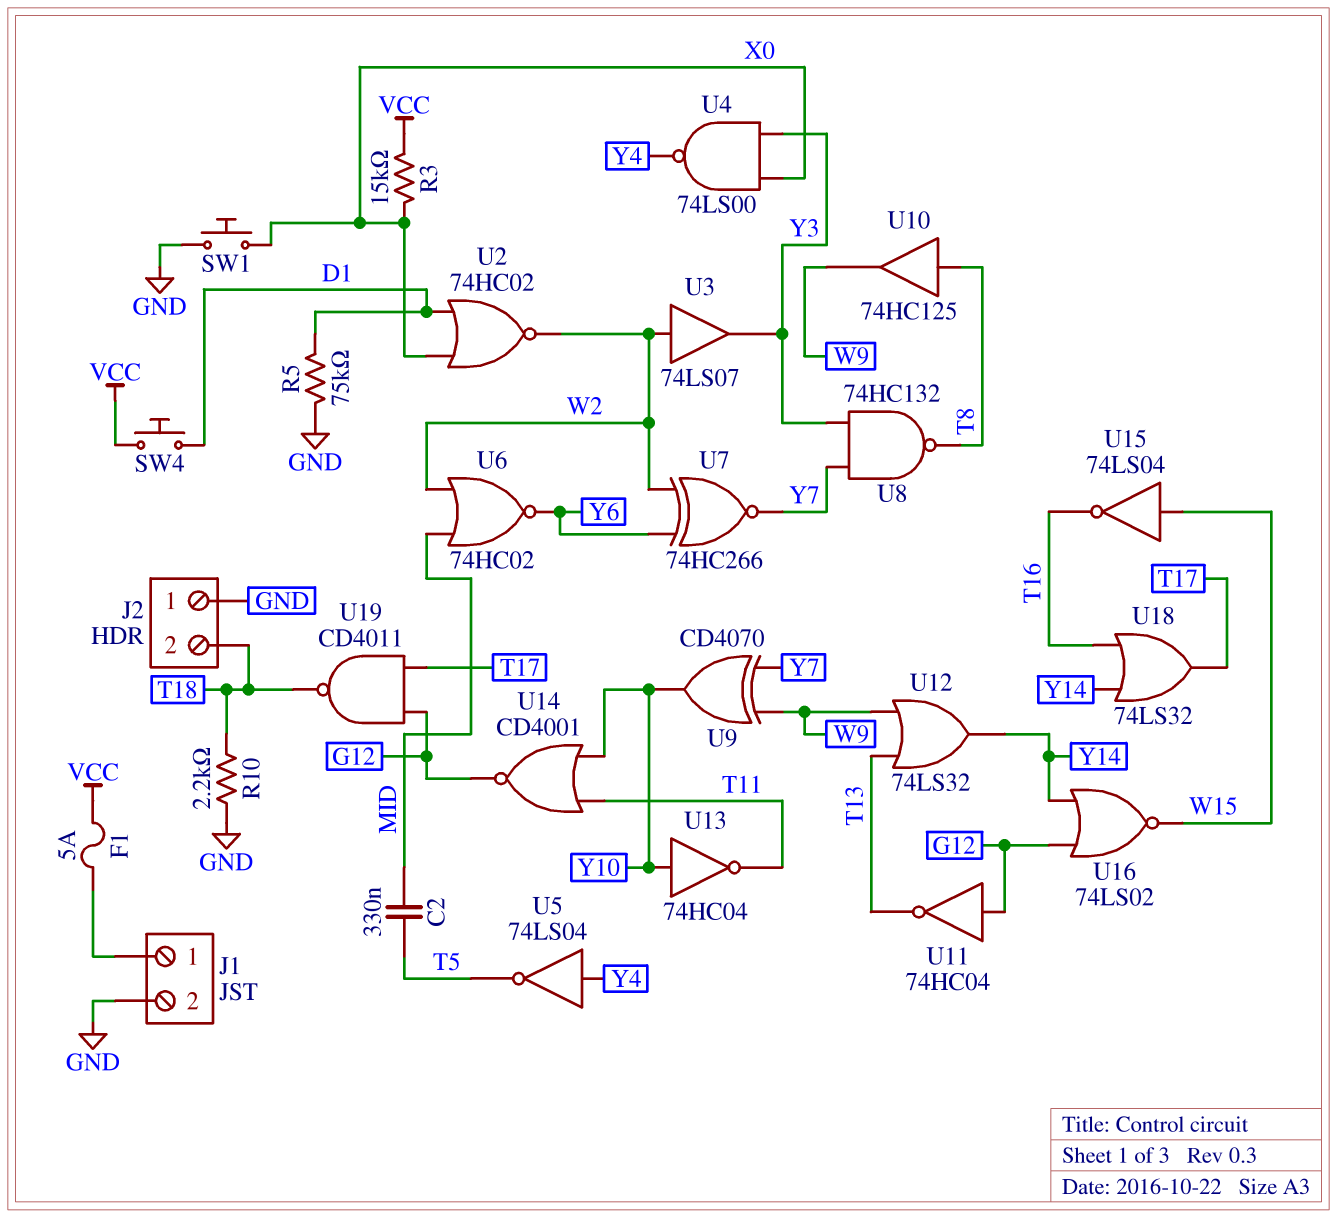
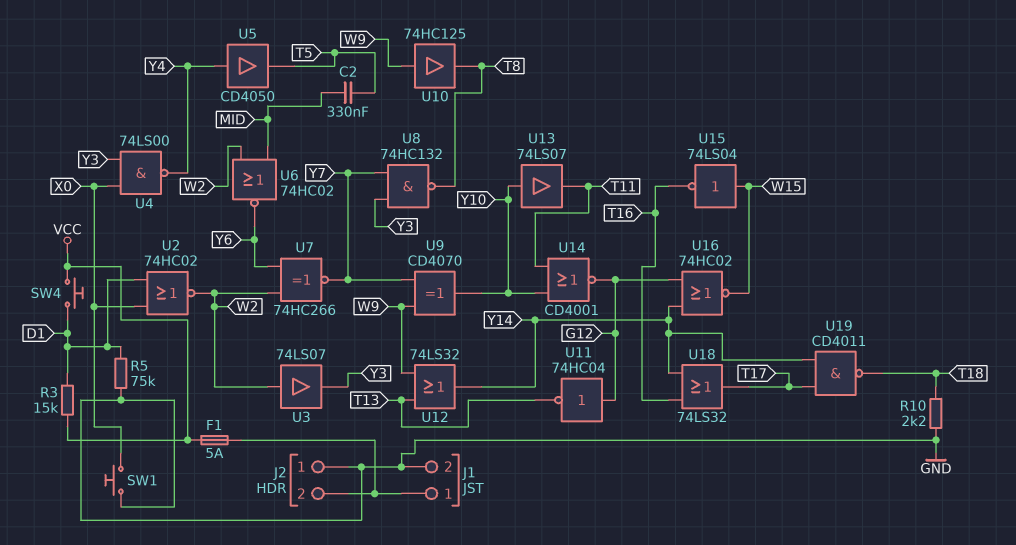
J2 pin 2: T18 -> J1/1
R3: 15k (VCC, X0) -> 15k (D1, VCC)
U5: NOT 74LS04 (in Y4, out T5) -> buffer CD4050 (in Y4, out T5)
U10: buffer 74HC125 (in T8, out W9) -> buffer 74HC125 (in W9, out T8)
U13: NOT 74HC04 (in Y10, out T11) -> buffer 74LS07 (in Y10, out T11)
U16: NOR 74LS02 (in G12, in Y14, out W15) -> NOR 74HC02 (in G12, in Y14, out W15)
U19: NAND CD4011 (in G12, in T17, out T18) -> NAND CD4011 (in T17, in Y14, out T18)

